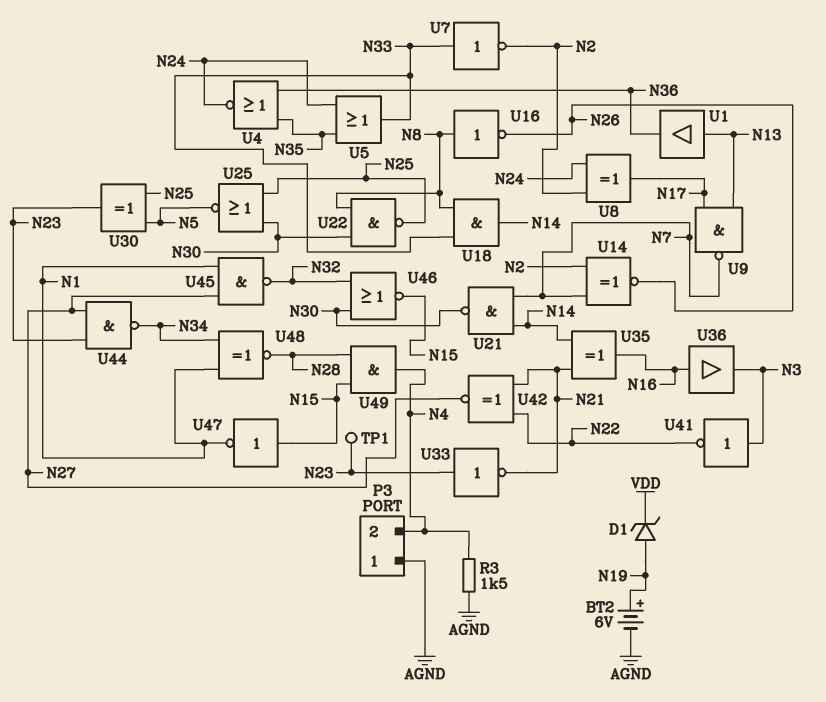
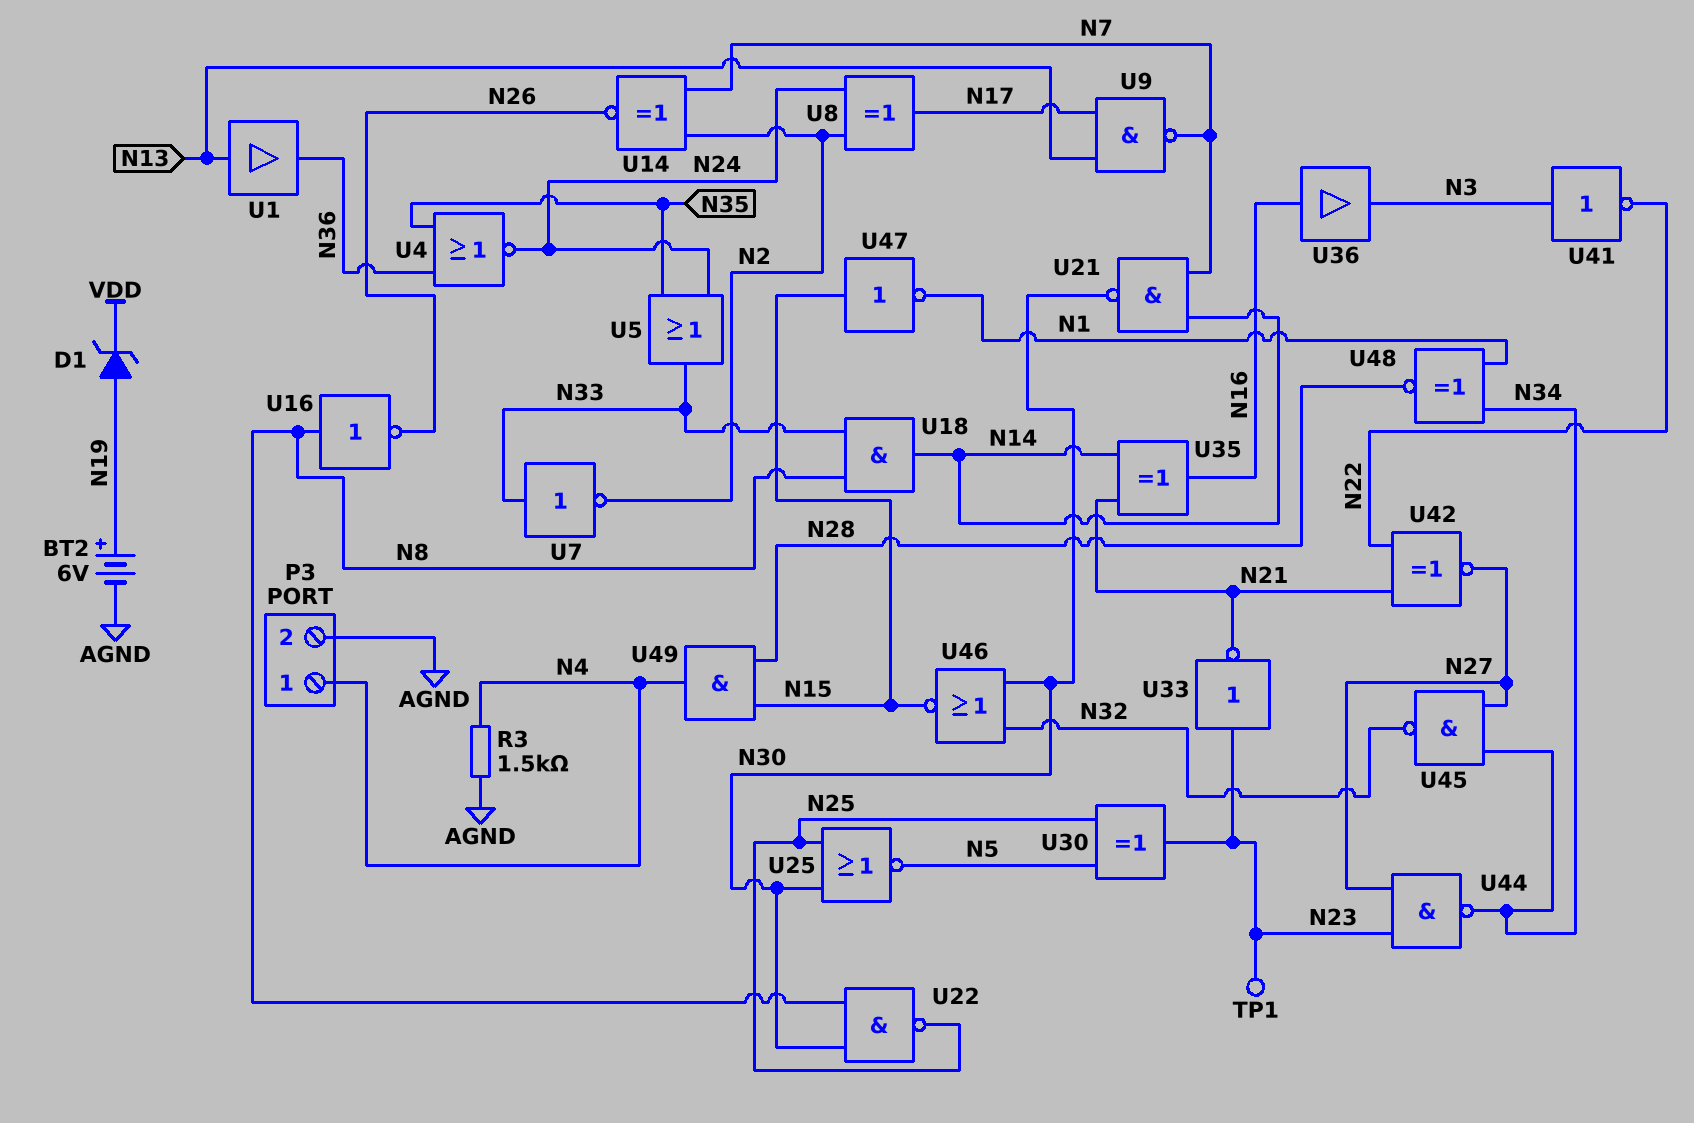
P3 pin 1: AGND -> N4
P3 pin 2: N4 -> AGND
U45: NAND (in N1, in N27, out N32) -> NAND (in N27, in N34, out N32)

